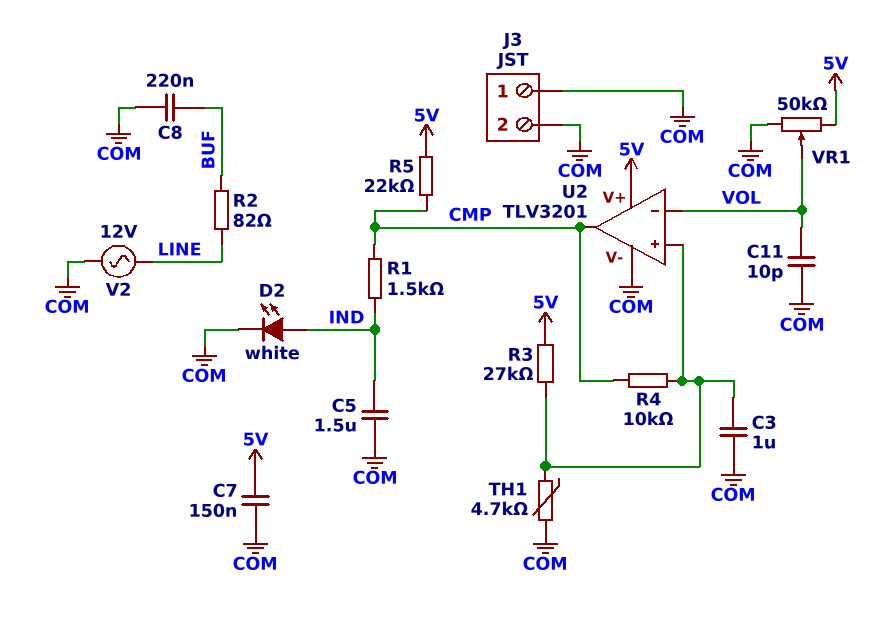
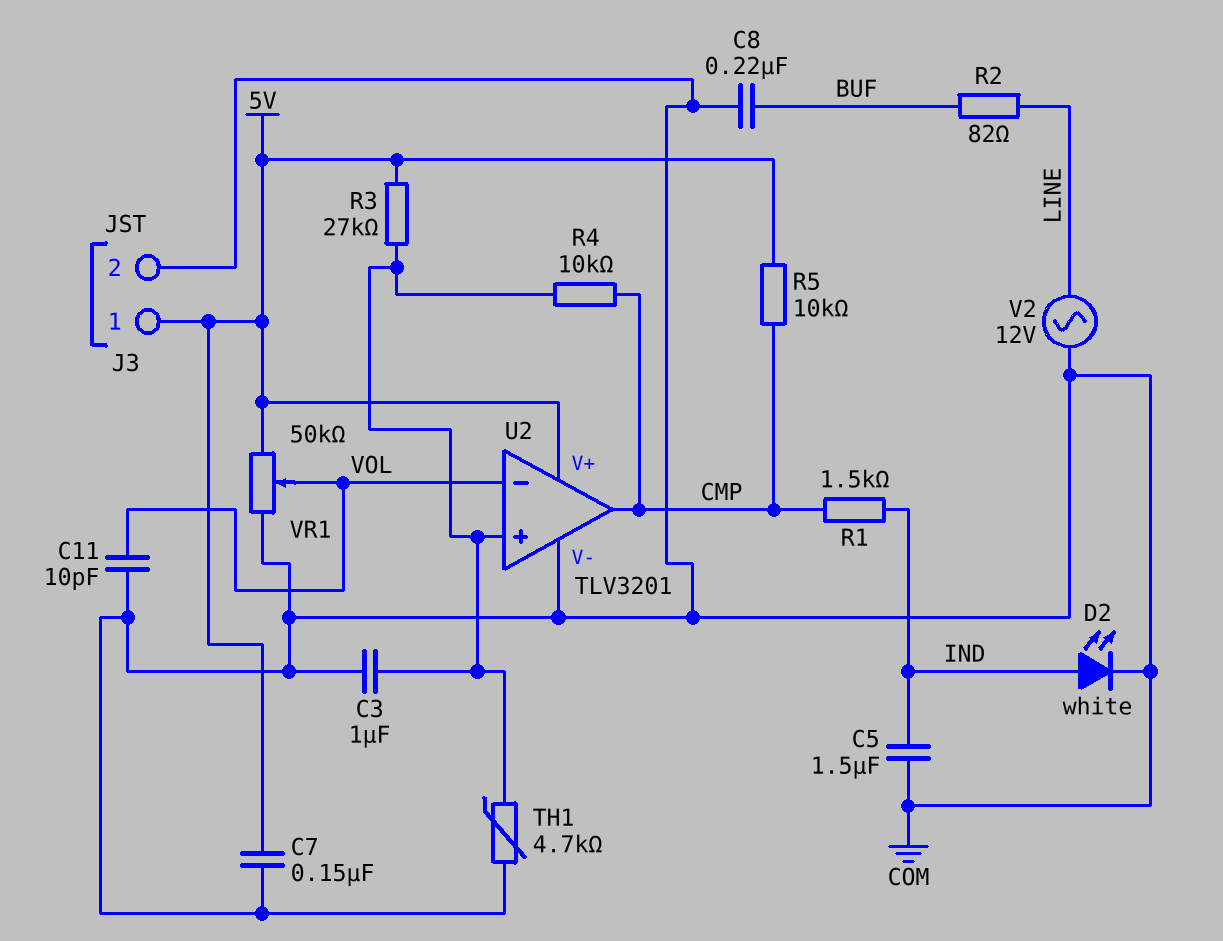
J3 pin 1: COM -> 5V
R5: 22k (5V, CMP) -> 10k (5V, CMP)

